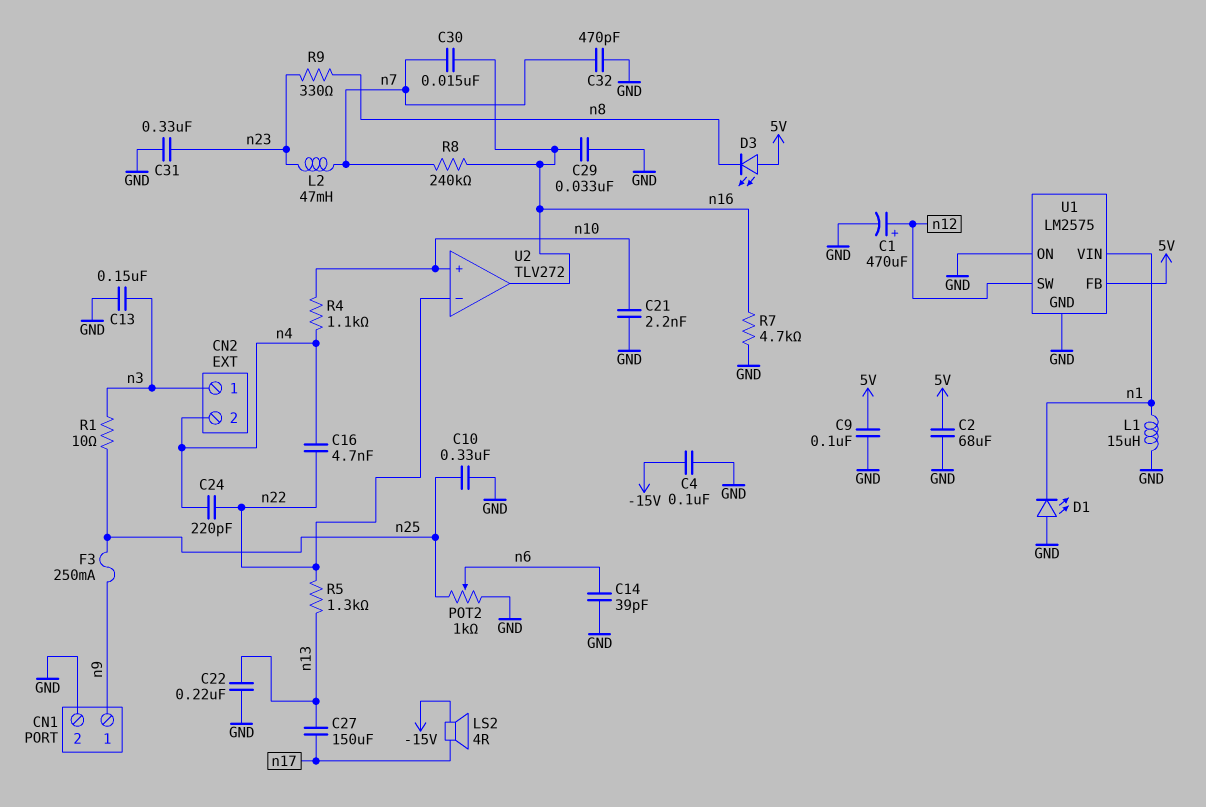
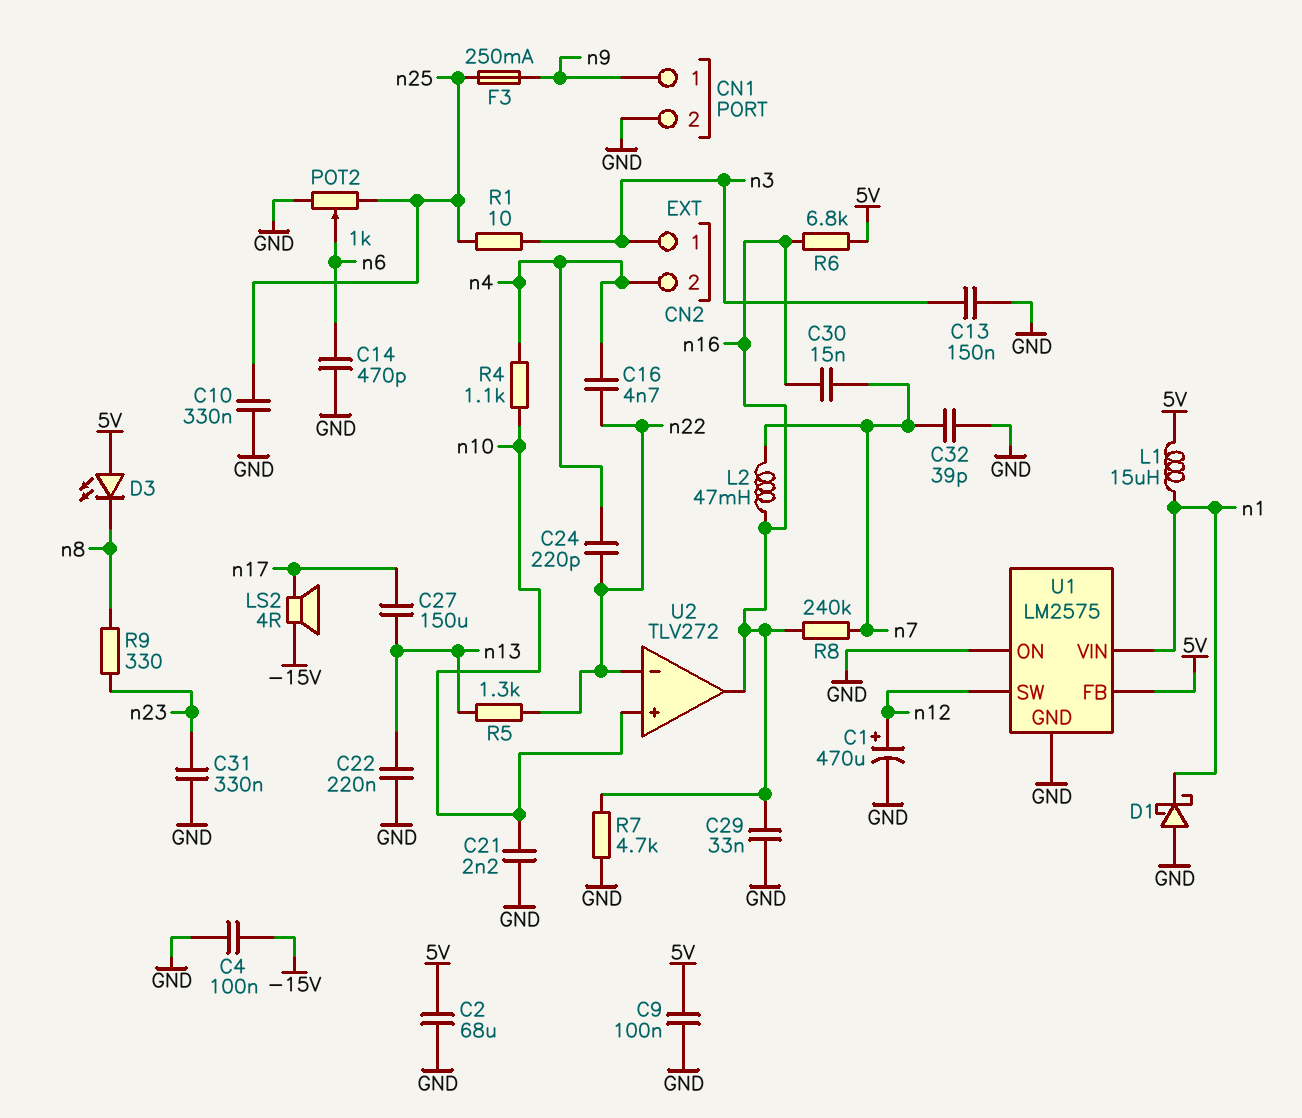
C14: 39pF (GND, n6) -> 470pF (GND, n6)
C32: 470pF (GND, n7) -> 39pF (GND, n7)
D1: LED (A GND, K n1) -> schottky (A GND, K n1)
L1: 15uH (GND, n1) -> 15uH (5V, n1)
L2: 47mH (n7, n23) -> 47mH (n7, n16)
R6: none -> 6.8k (5V, n16)

